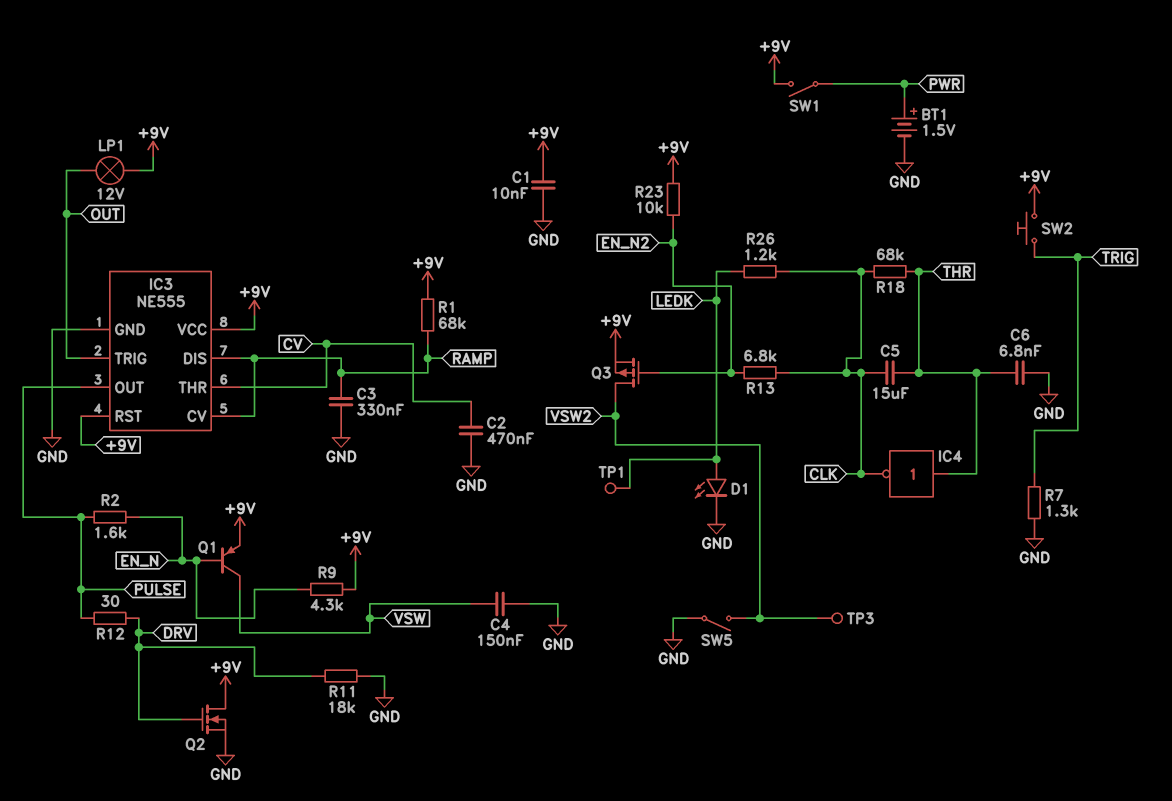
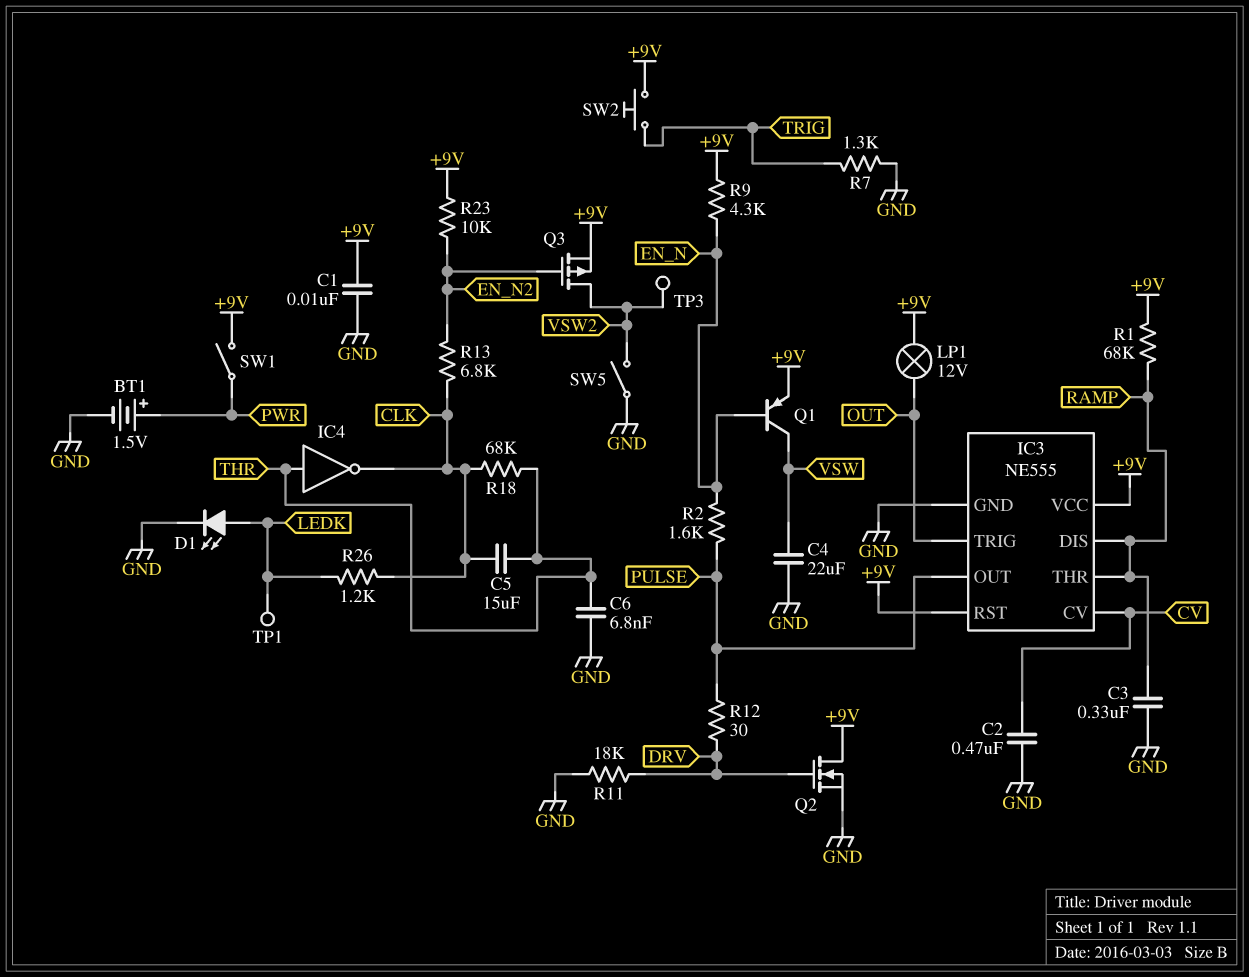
C4: 150nF (GND, VSW) -> 22uF (GND, VSW)
IC3 pin CV: RAMP -> CV
IC3 pin THR: CV -> RAMP

